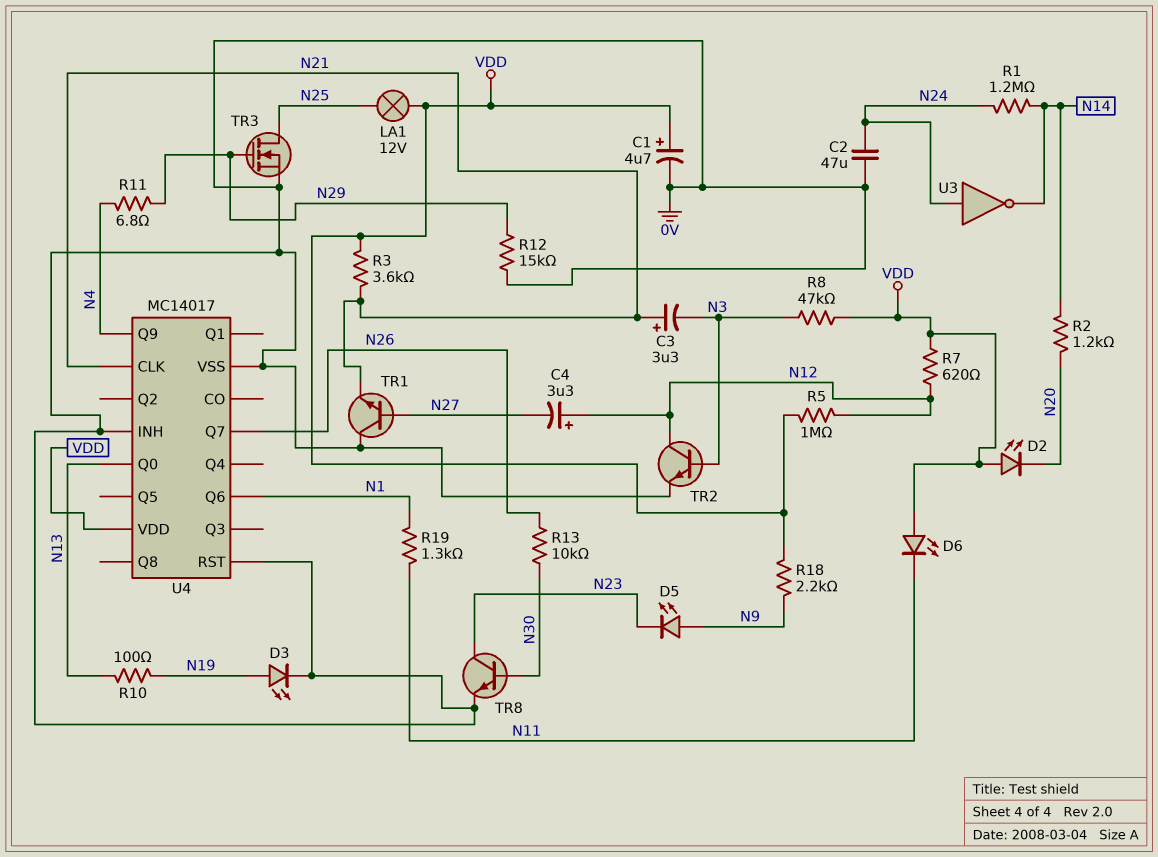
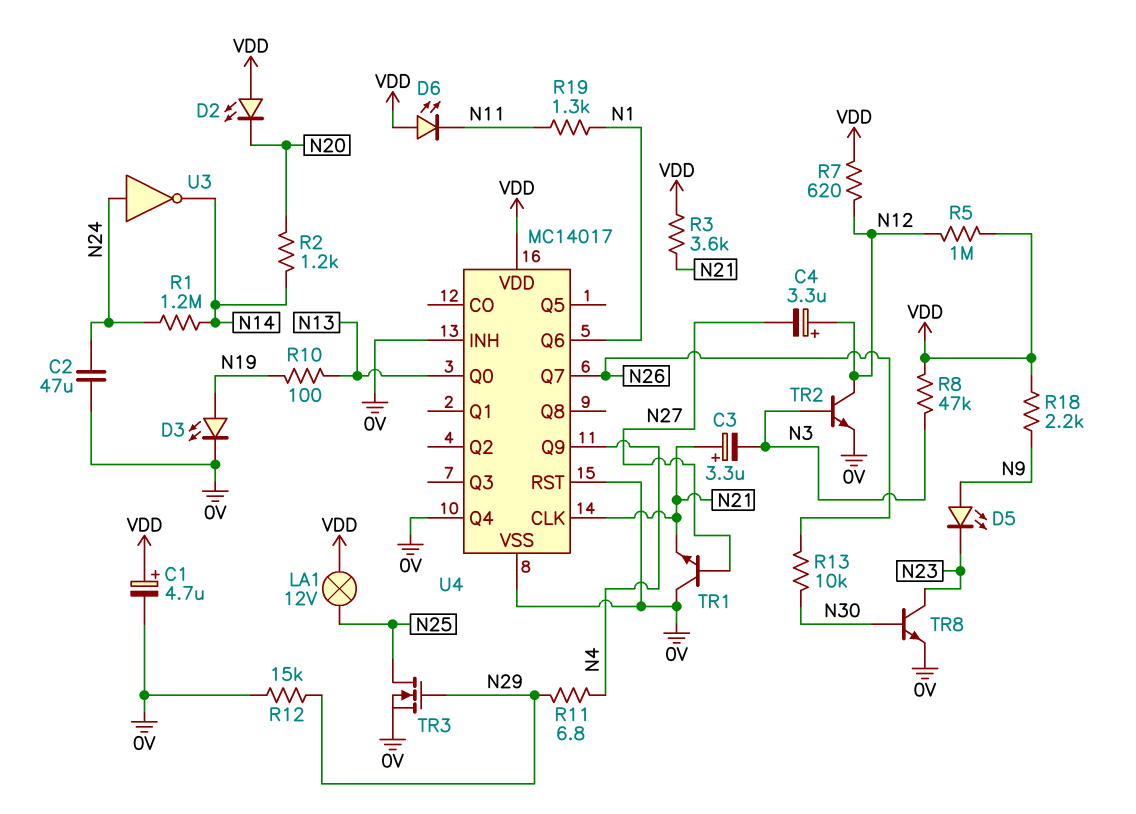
U4 pin Q4: none -> 0V

